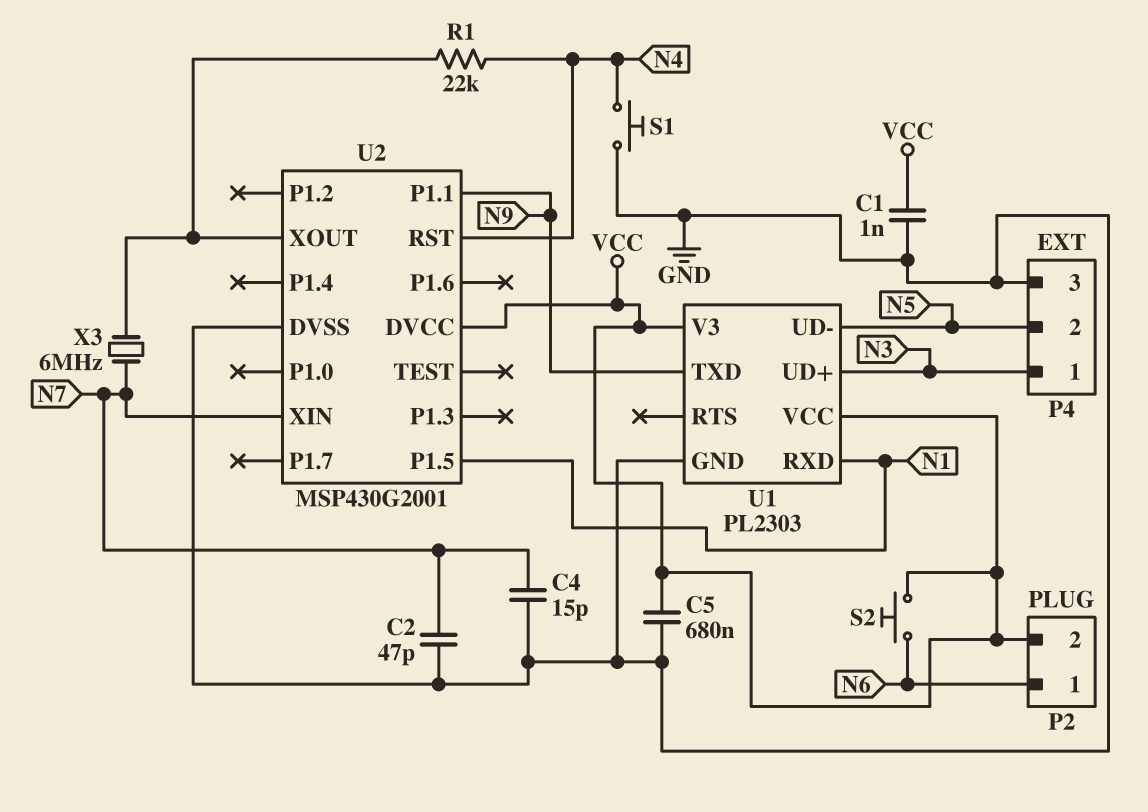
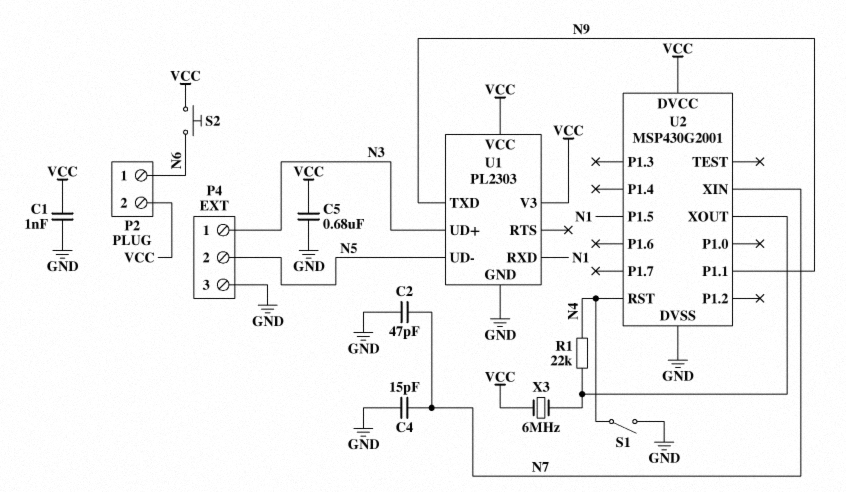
S1: button (GND, N4) -> switch (GND, N4)
X3: 6MHz (N7, U2/XOUT) -> 6MHz (U2/XOUT, VCC)

